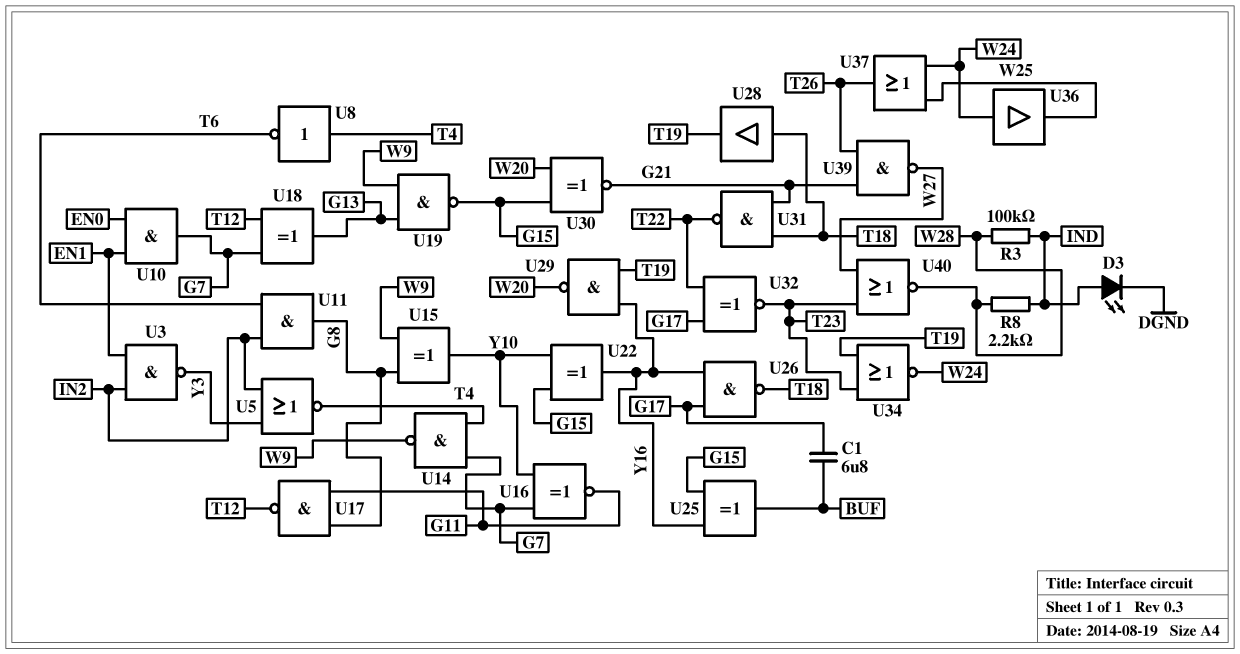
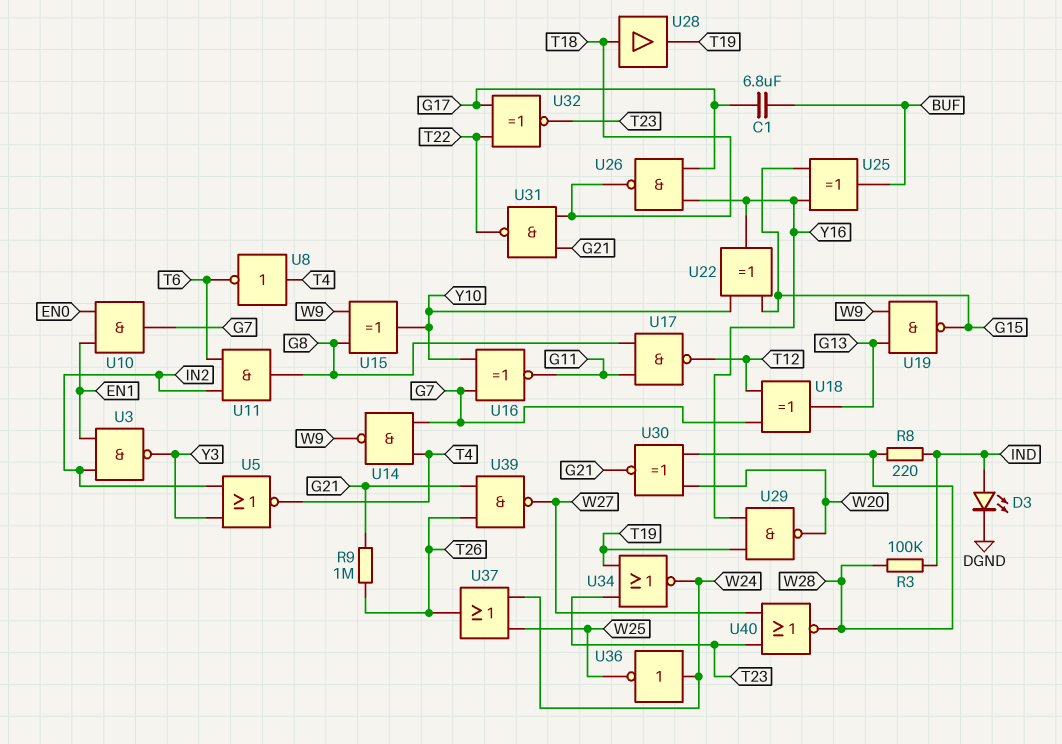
R8: 2.2k (IND, W28) -> 220 (IND, W28)
R9: none -> 1M (G21, T26)
U30: XNOR (in G15, in W20, out G21) -> XNOR (in W20, in W28, out G21)
U36: buffer (in W24, out W25) -> NOT (in W24, out W25)

